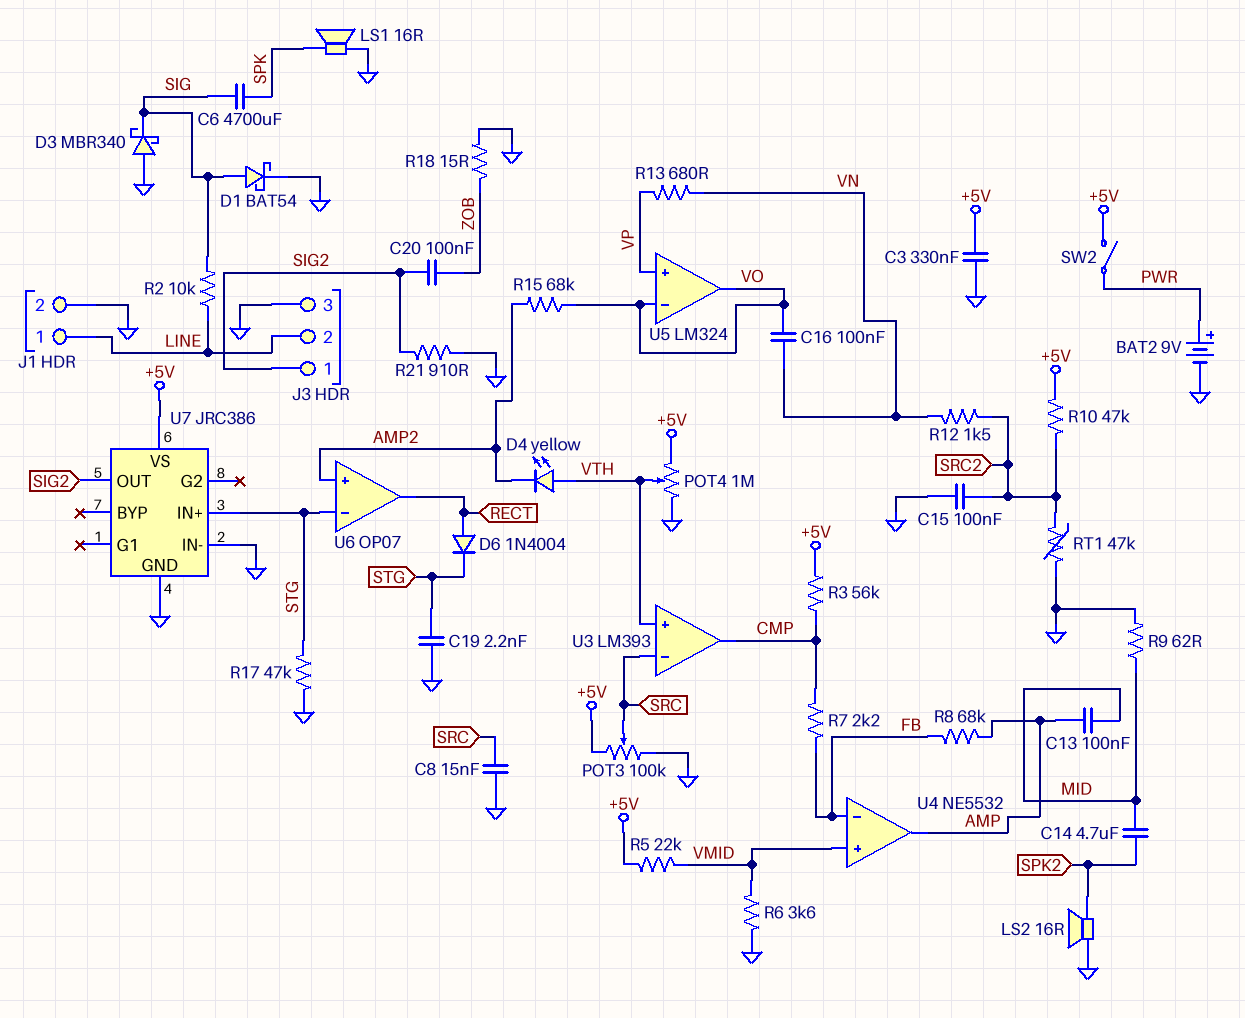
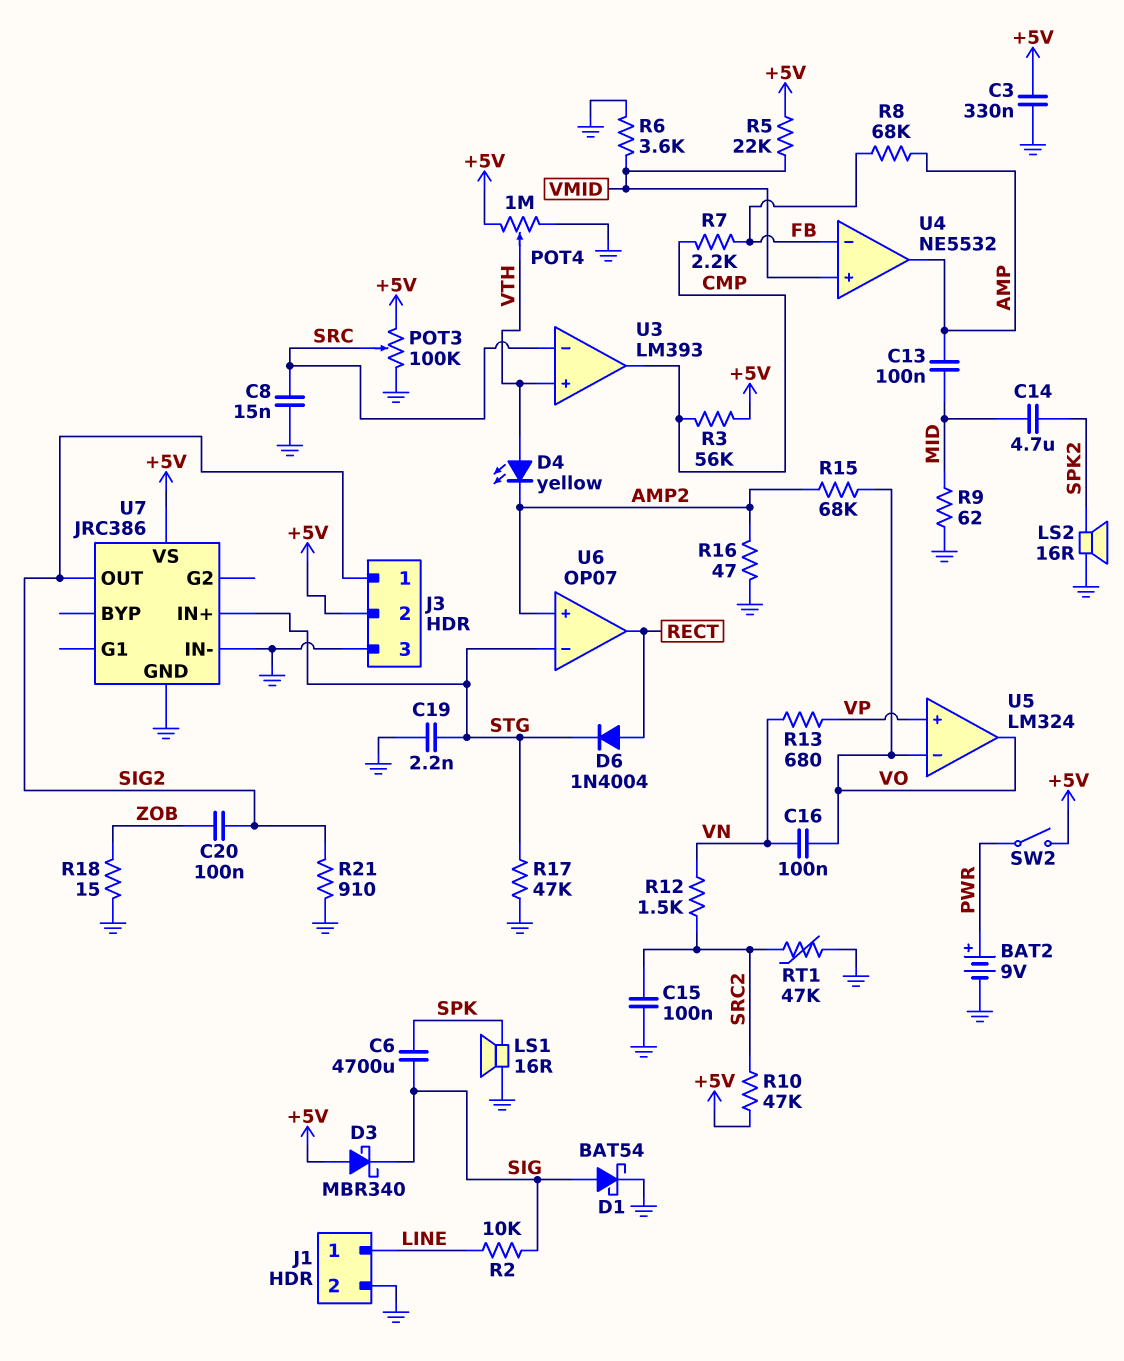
D3: schottky MBR340 (A GND, K SIG) -> schottky MBR340 (A +5V, K SIG)
J3 pin 2: LINE -> +5V
R16: none -> 47 (AMP2, GND)

